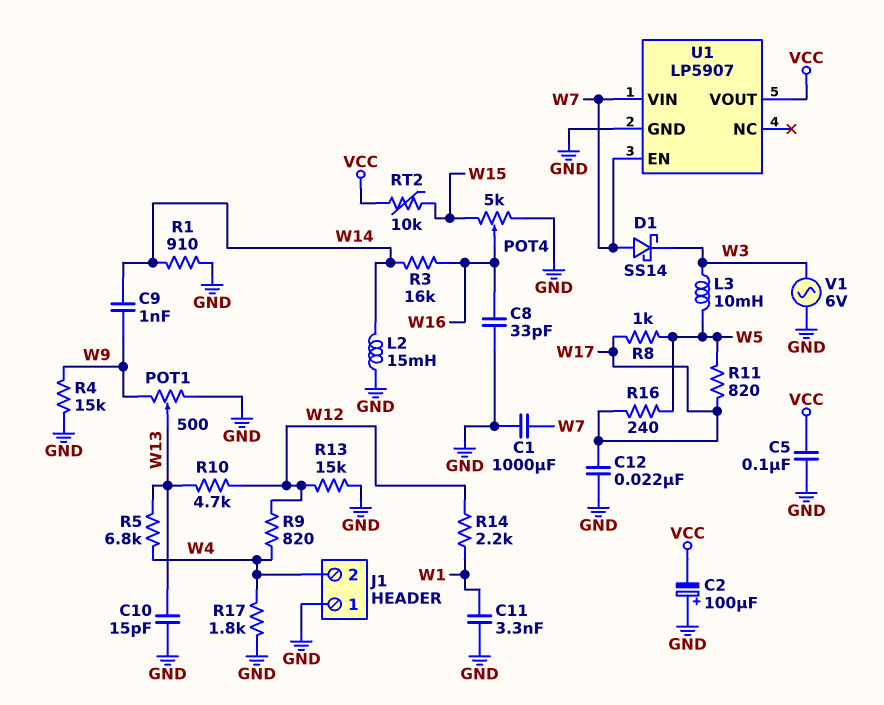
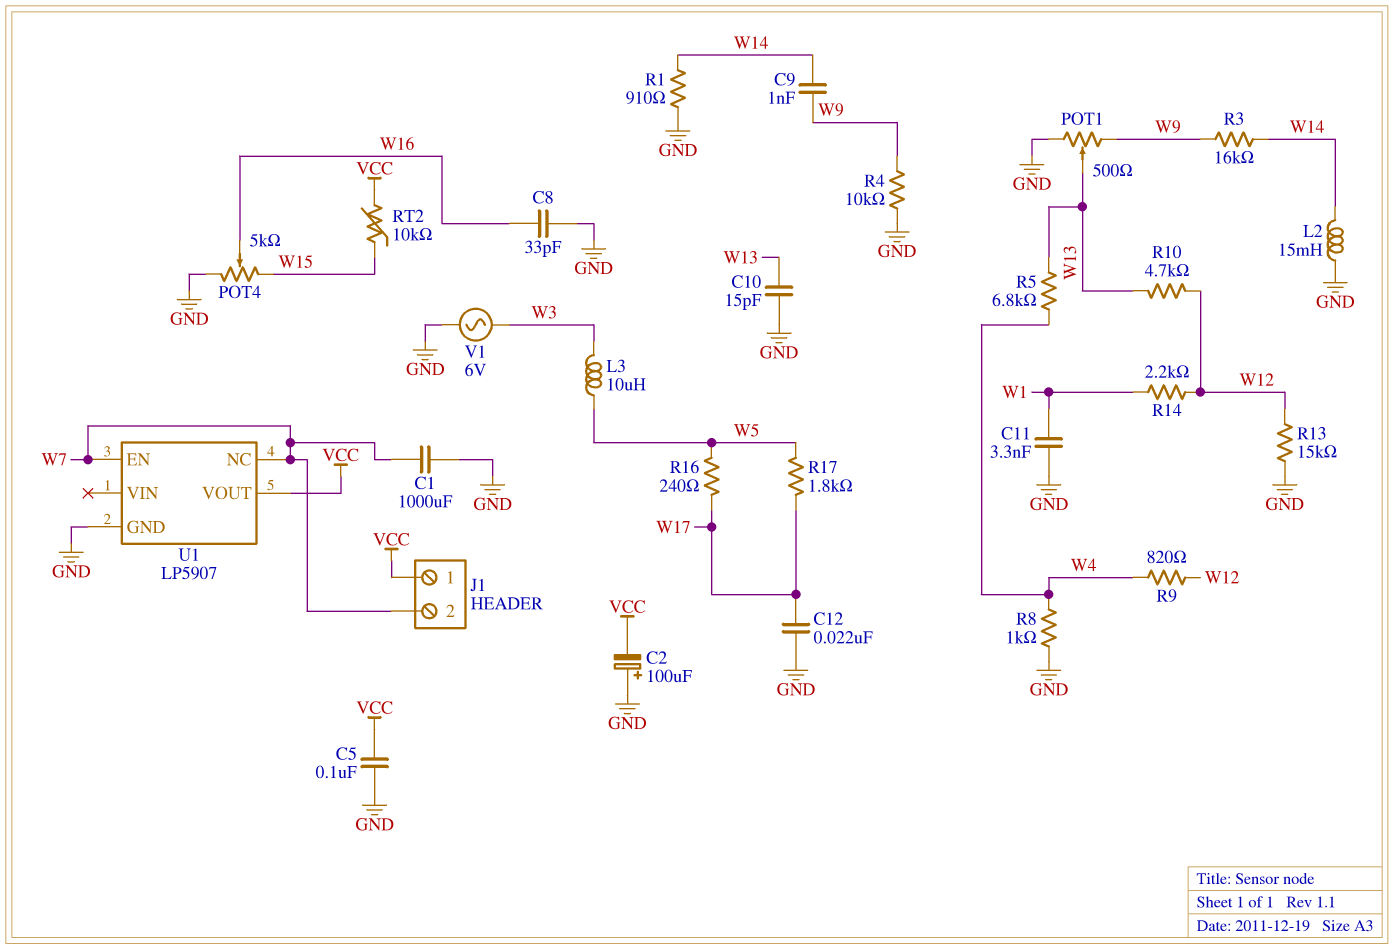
D1: schottky SS14 (A W7, K W3) -> none
J1 pin 1: GND -> VCC
J1 pin 2: W4 -> W7
L3: 10mH (W3, W5) -> 10uH (W3, W5)
R3: 16k (W14, W16) -> 16k (W9, W14)
R4: 15k (GND, W9) -> 10k (GND, W9)
R8: 1k (W5, W17) -> 1k (GND, W4)
R11: 820 (W5, W17) -> none
R17: 1.8k (GND, W4) -> 1.8k (W5, W17)
U1 pin NC: none -> W7
U1 pin VIN: W7 -> none

